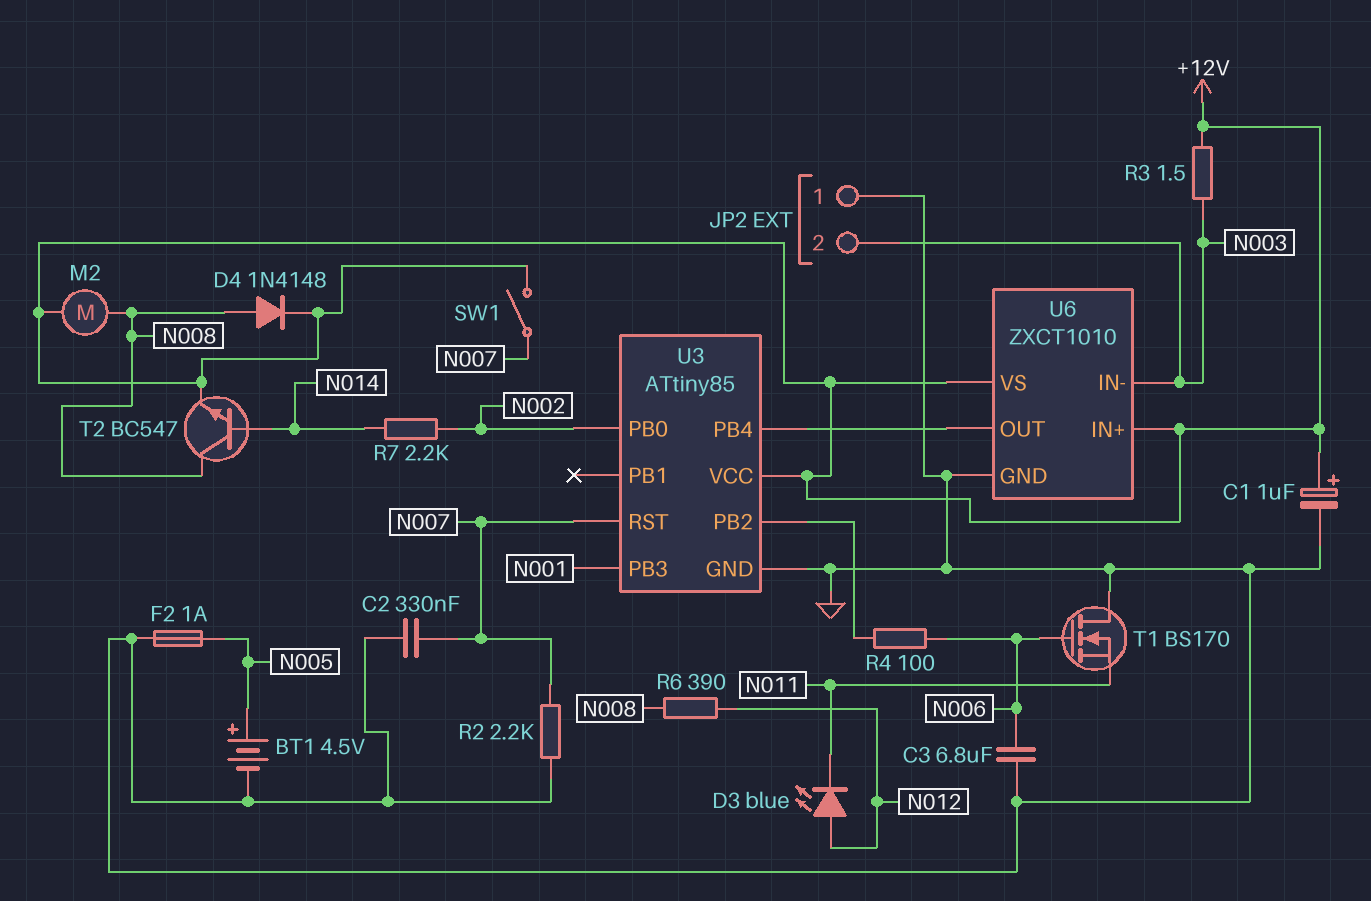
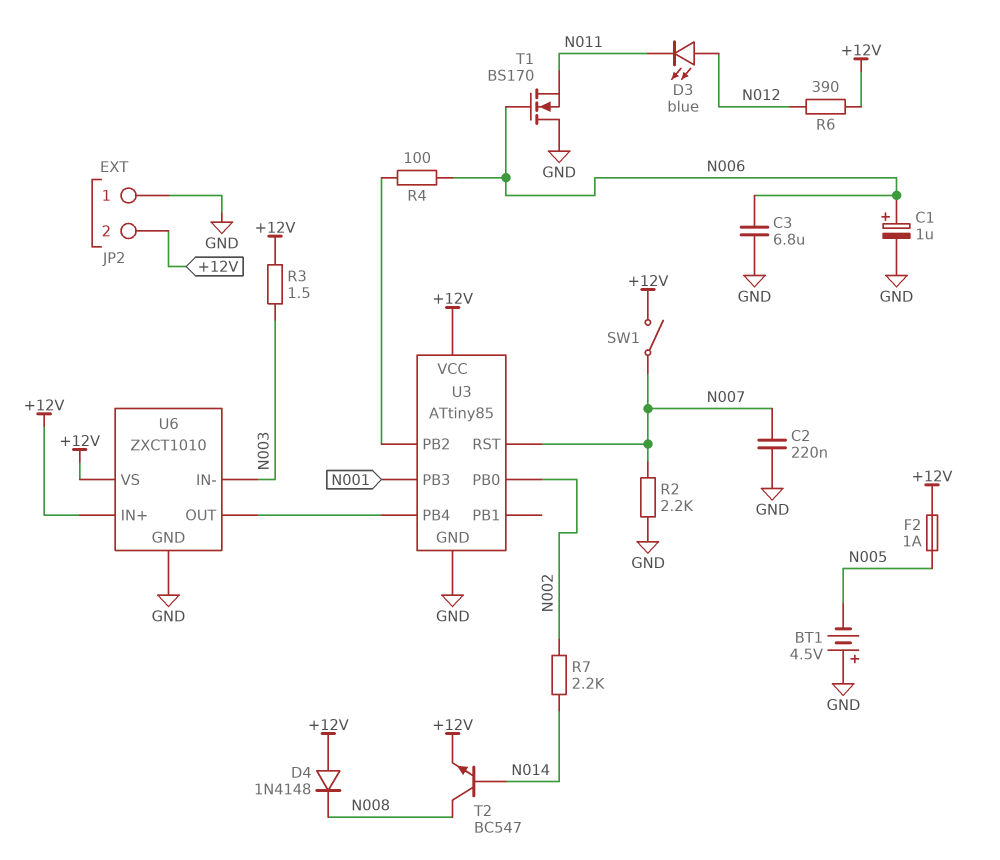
BT1: 4.5V (plus N005, minus GND) -> 4.5V (plus GND, minus N005)
C1: 1uF (plus +12V, minus GND) -> 1uF (plus N006, minus GND)
C2: 330nF (GND, N007) -> 220nF (GND, N007)
D4: diode 1N4148 (A N008, K +12V) -> diode 1N4148 (A +12V, K N008)
F2: 1A (GND, N005) -> 1A (+12V, N005)
JP2 pin 2: N003 -> +12V
M2: motor (+12V, N008) -> none
R6: 390 (N008, N012) -> 390 (+12V, N012)

